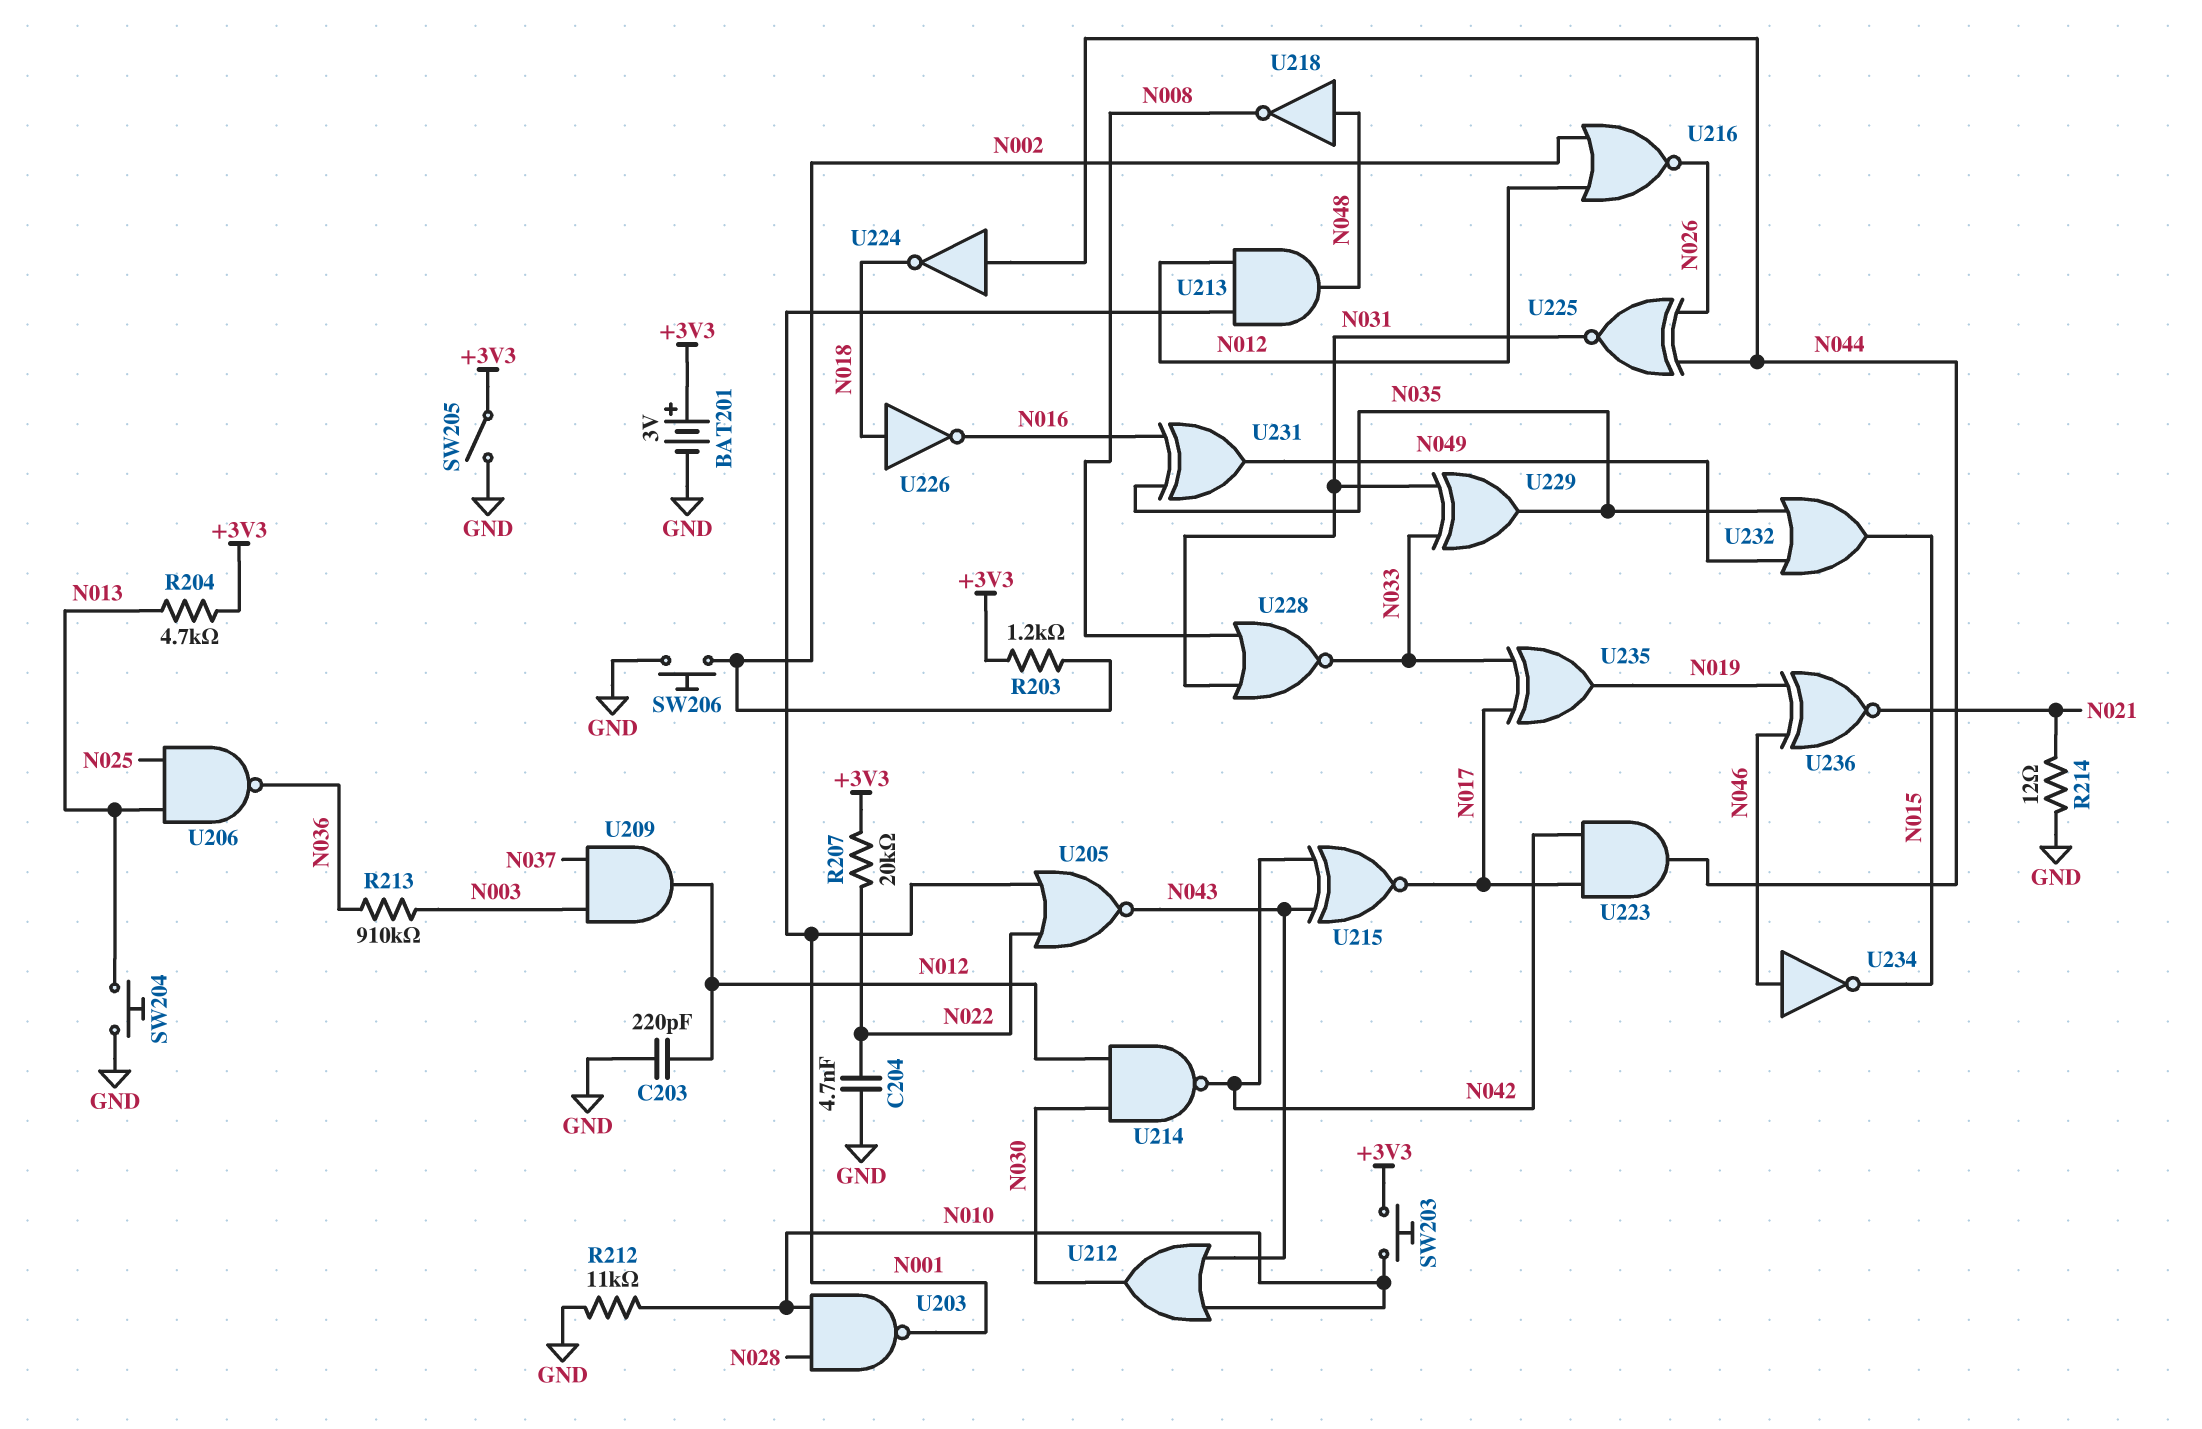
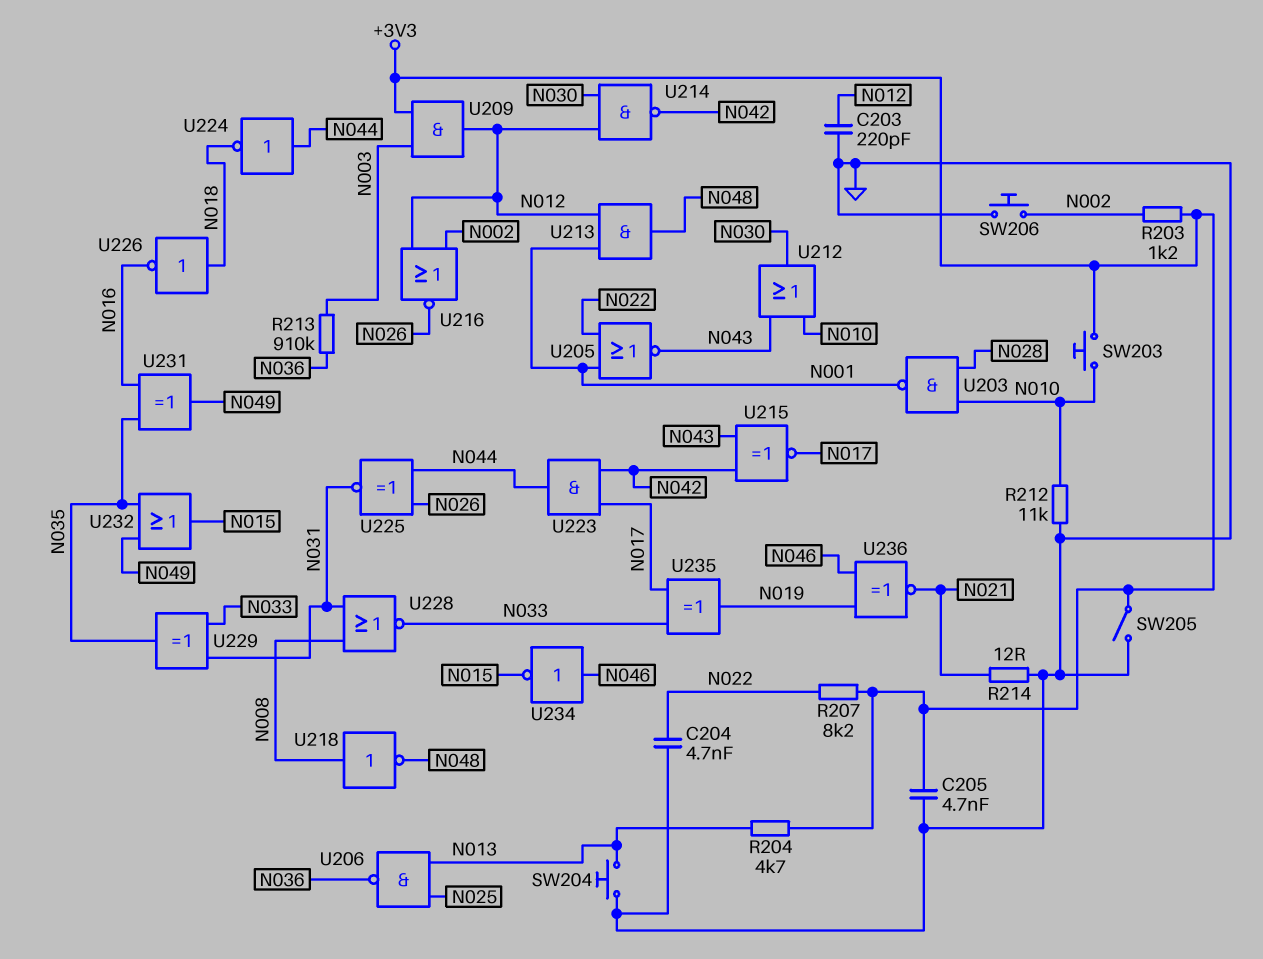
BAT201: 3V (plus +3V3, minus GND) -> none
C205: none -> 4.7nF (+3V3, GND)
R207: 20k (+3V3, N022) -> 8.2k (+3V3, N022)
U209: AND (in N003, in N037, out N012) -> AND (in +3V3, in N003, out N012)
U218: NOT (in N048, out N008) -> NOT (in N008, out N048)

